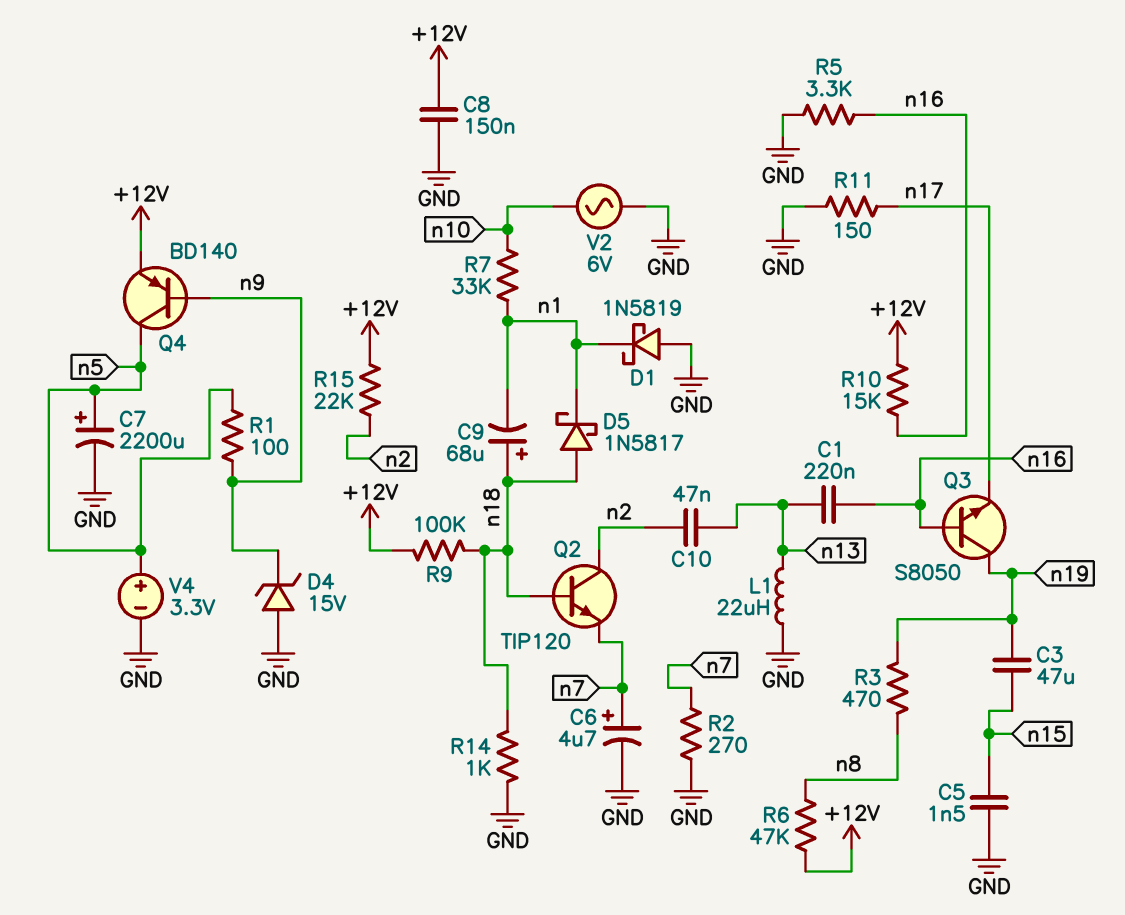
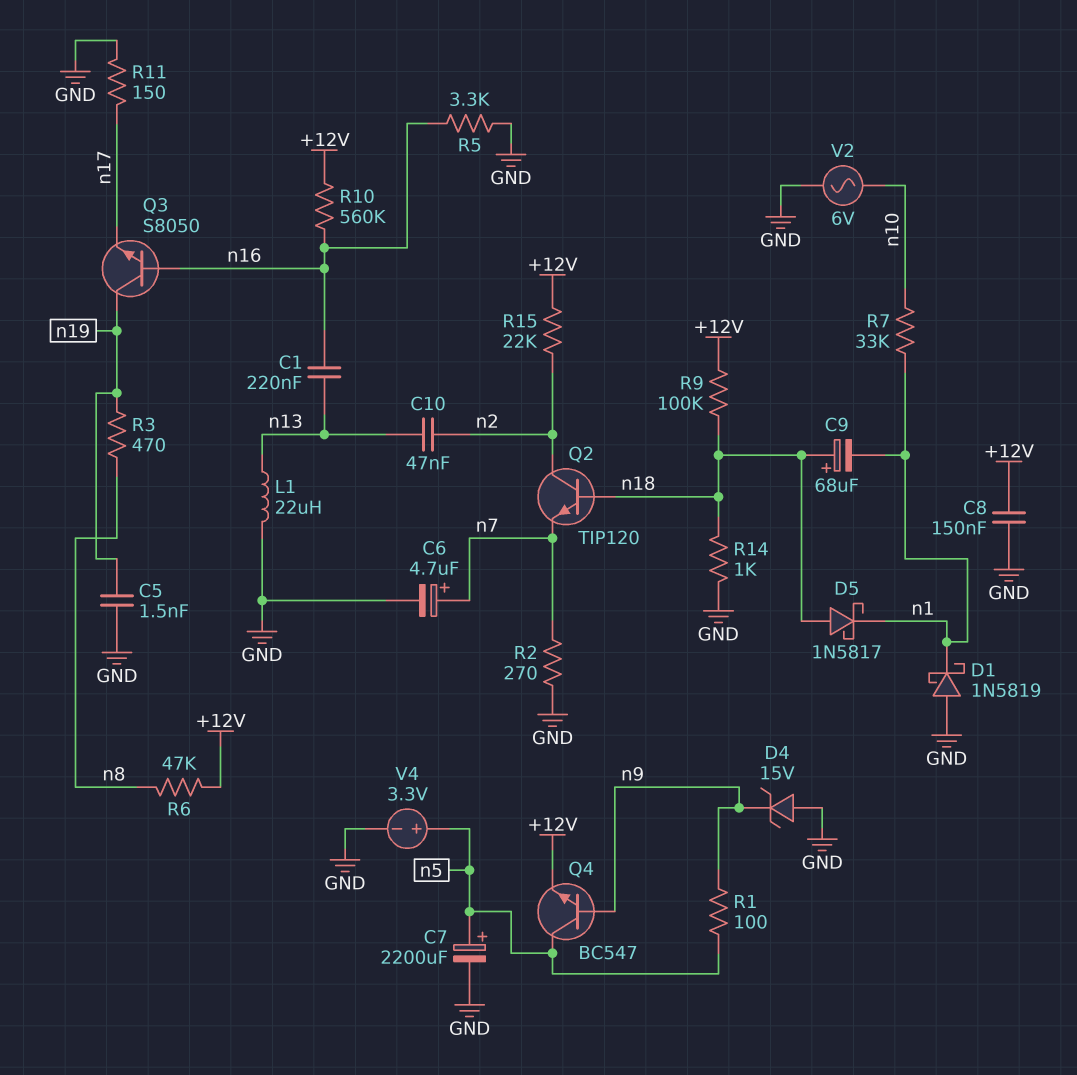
C3: 47uF (n15, n19) -> none
C5: 1.5nF (GND, n15) -> 1.5nF (GND, n19)
Q4: PNP BD140 (B n9, C n5, E +12V) -> NPN BC547 (B n9, C n5, E +12V)
R10: 15k (+12V, n16) -> 560k (+12V, n16)

